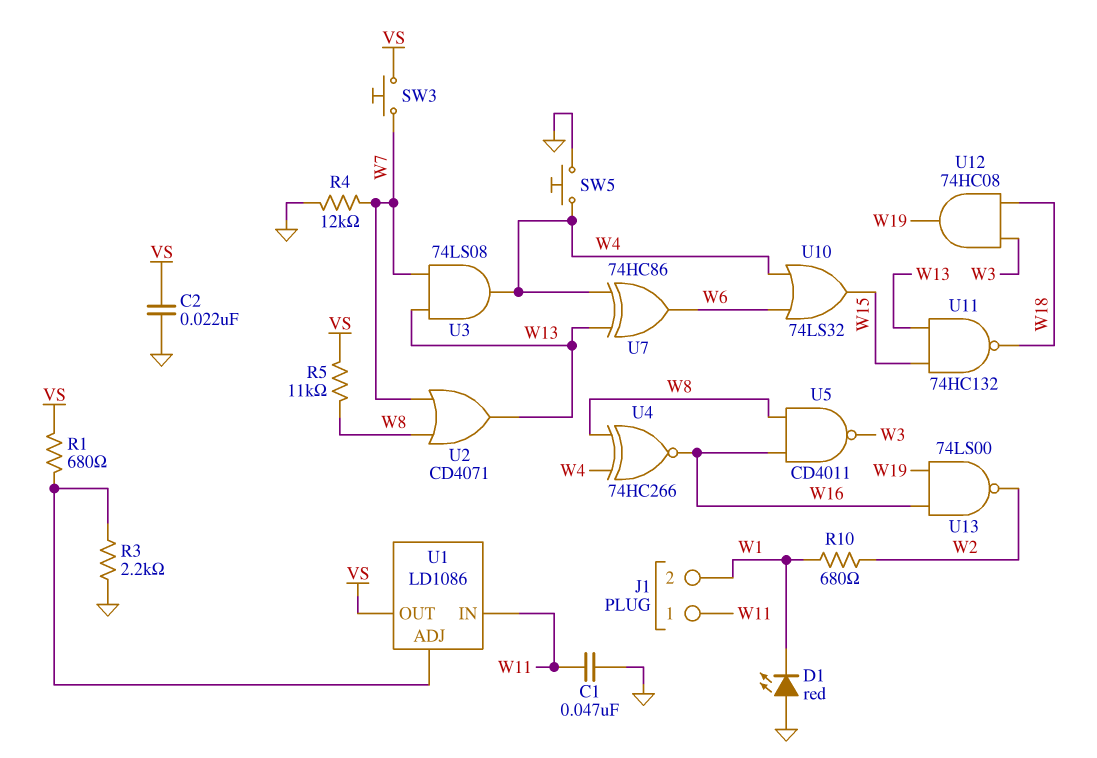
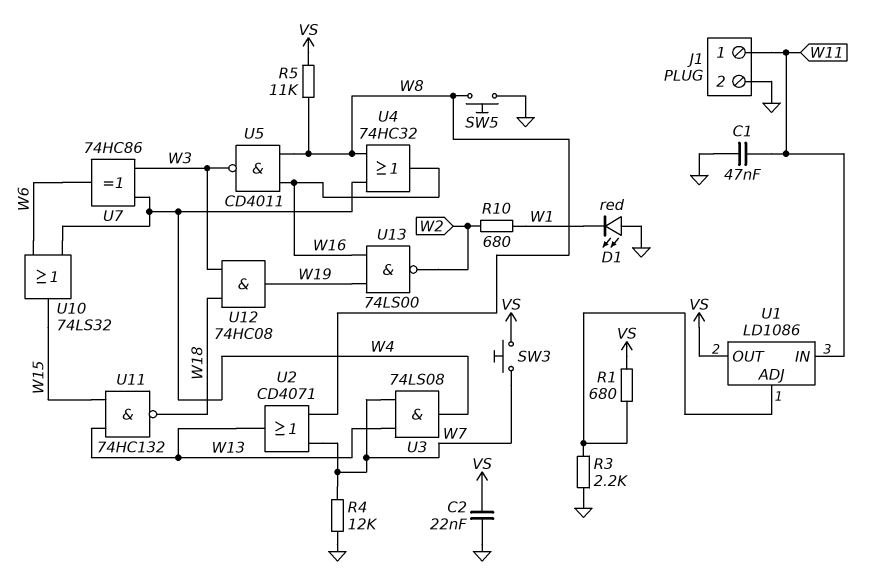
J1 pin 2: W1 -> GND
SW5: button (GND, W4) -> button (GND, W8)
U4: XNOR 74HC266 (in W4, in W8, out W16) -> OR 74HC32 (in W4, in W8, out W16)
U7: XOR 74HC86 (in W4, in W13, out W6) -> XOR 74HC86 (in W3, in W4, out W6)

